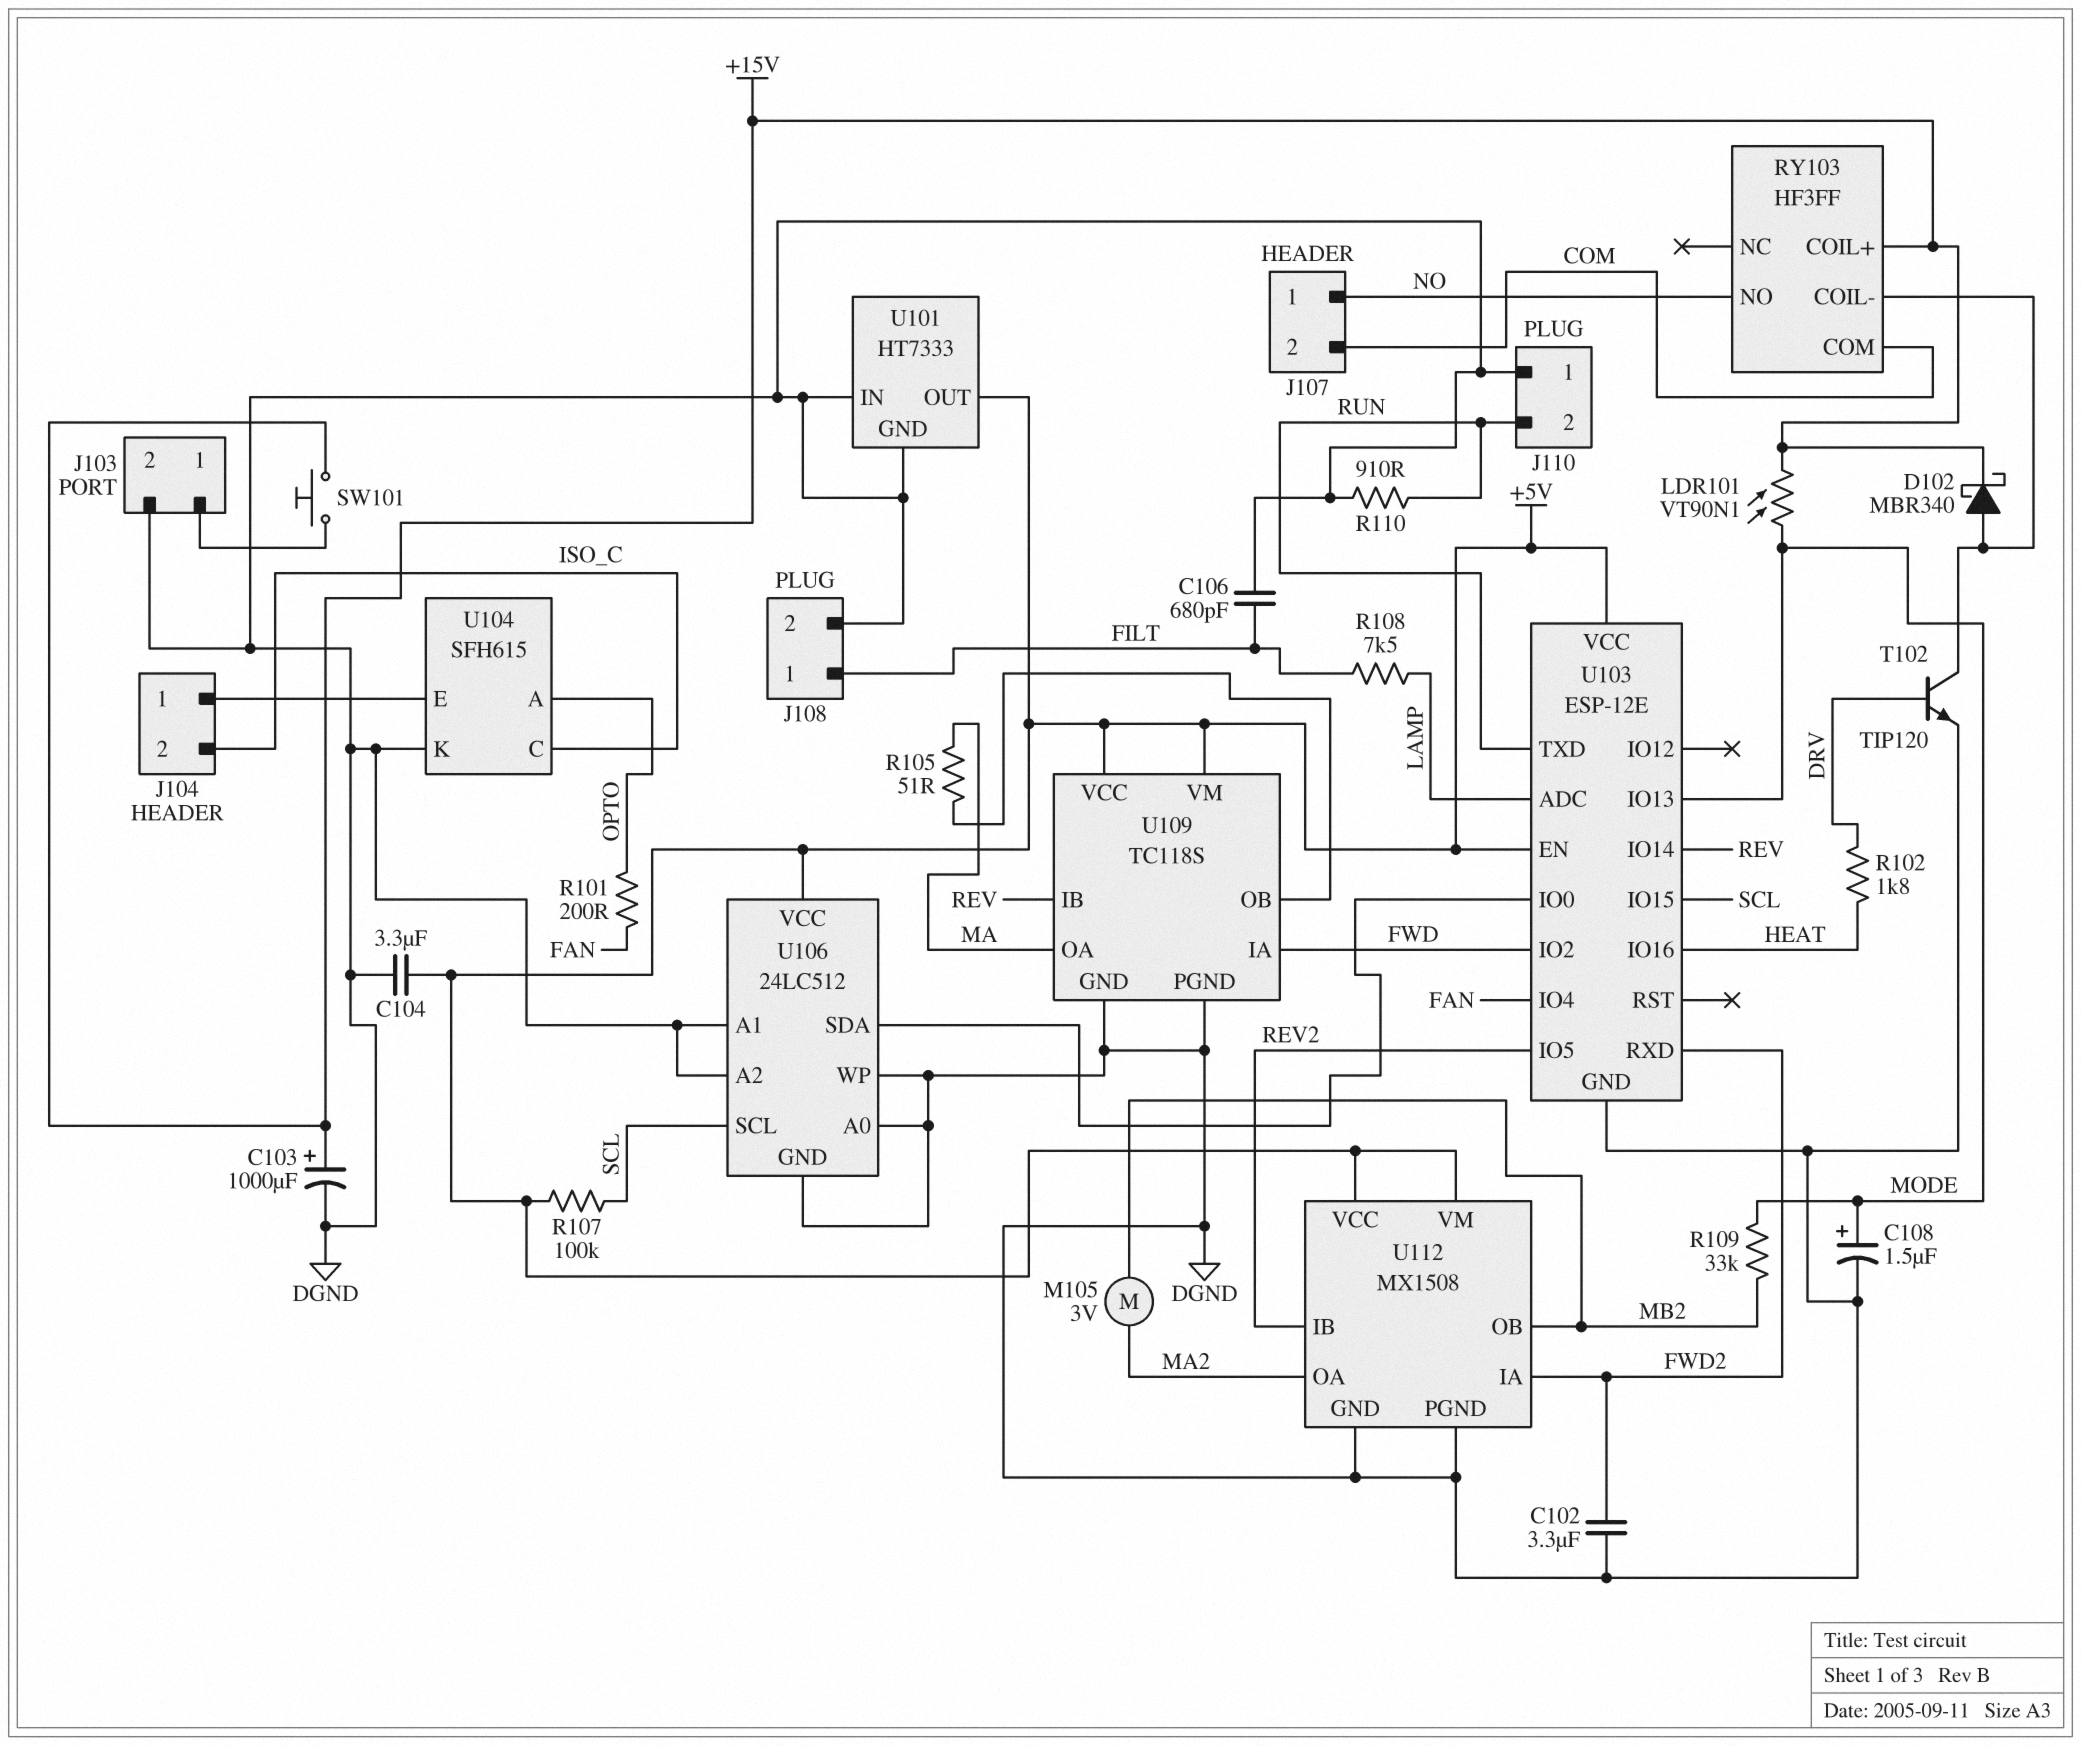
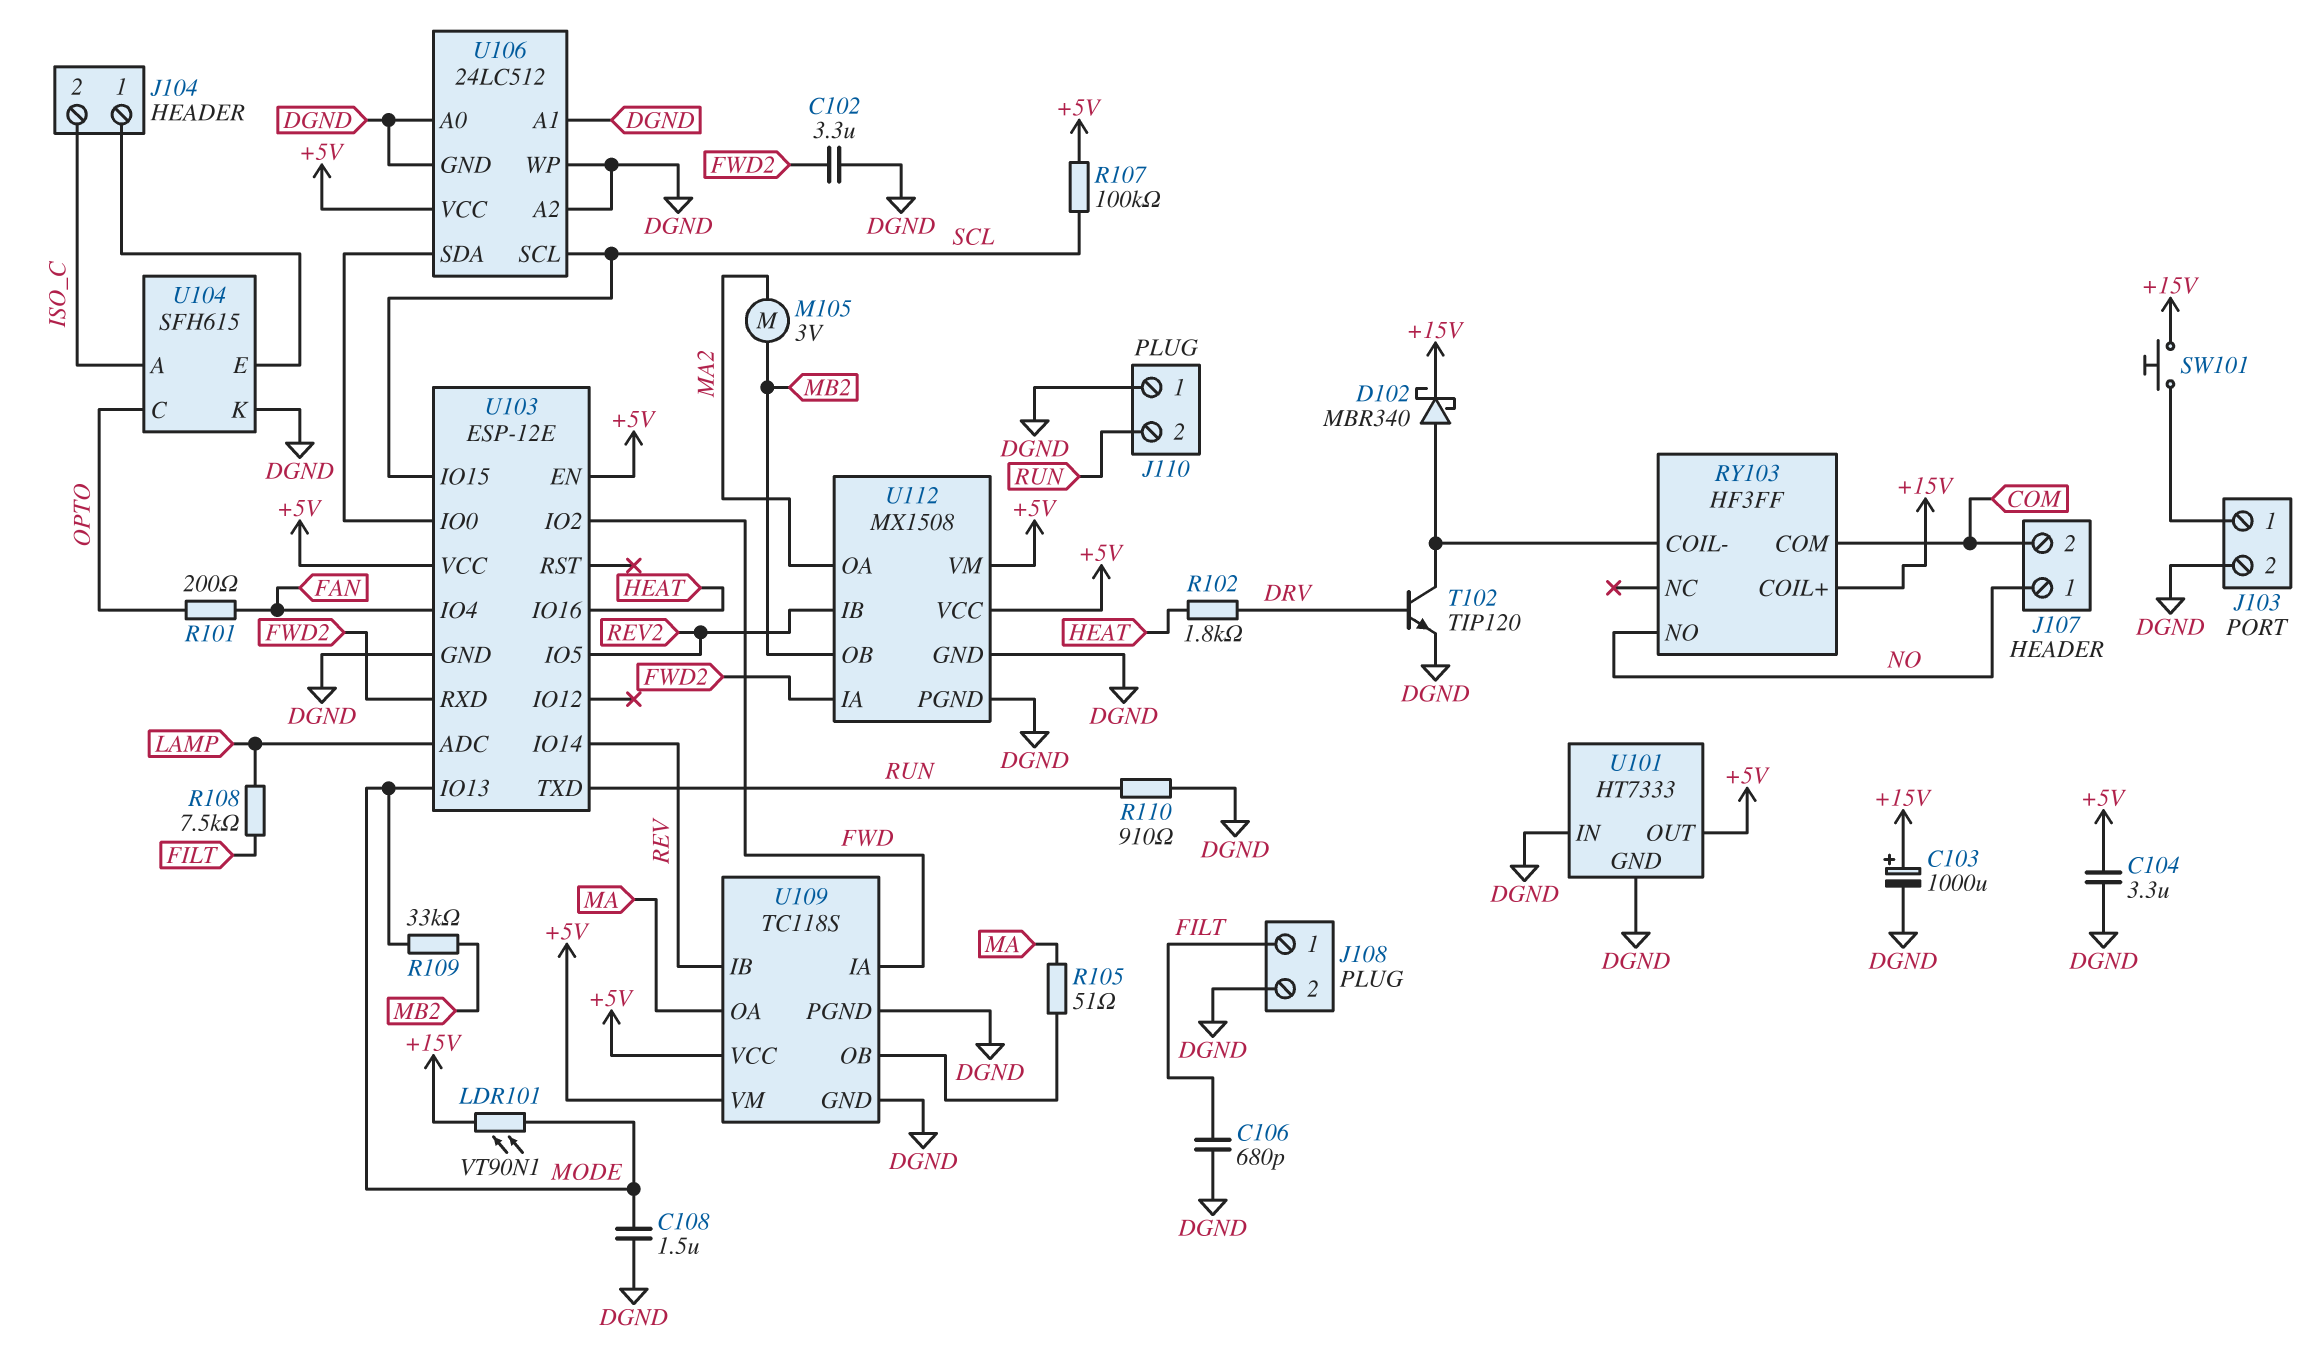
C108: 1.5uF (plus MODE, minus DGND) -> 1.5uF (DGND, MODE)
U104 pin A: OPTO -> ISO_C
U104 pin C: ISO_C -> OPTO

